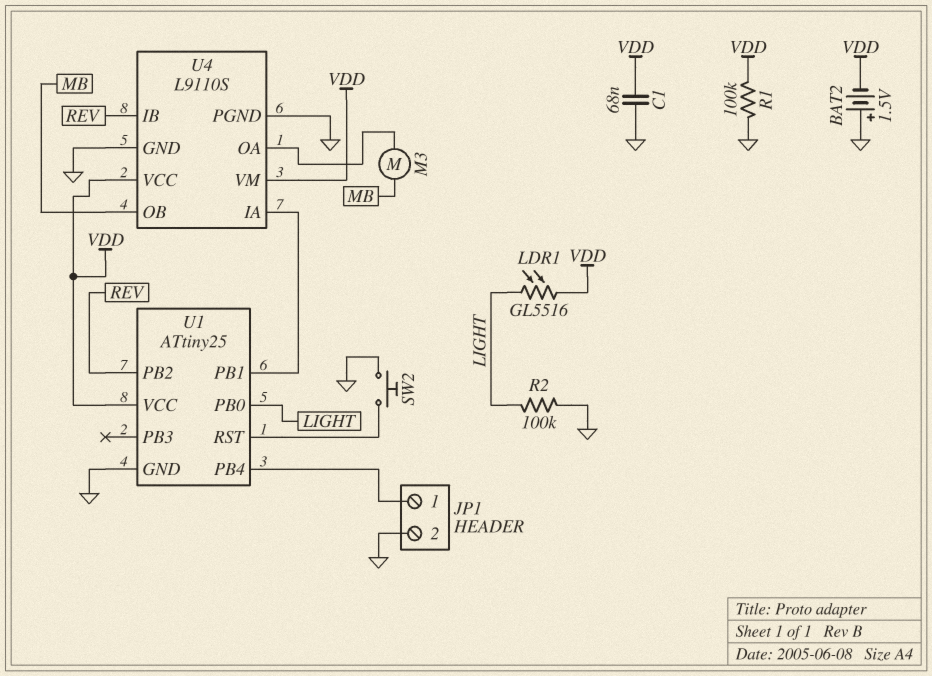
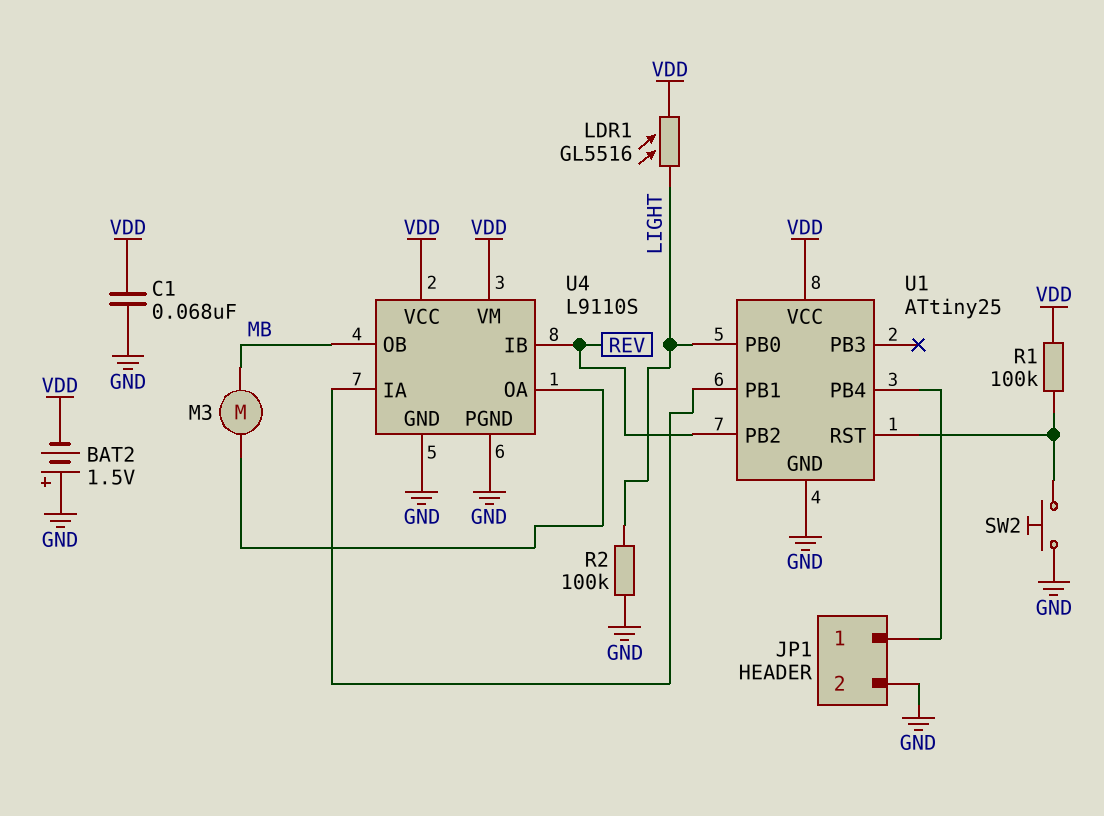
R1: 100k (GND, VDD) -> 100k (U1/RST, VDD)

